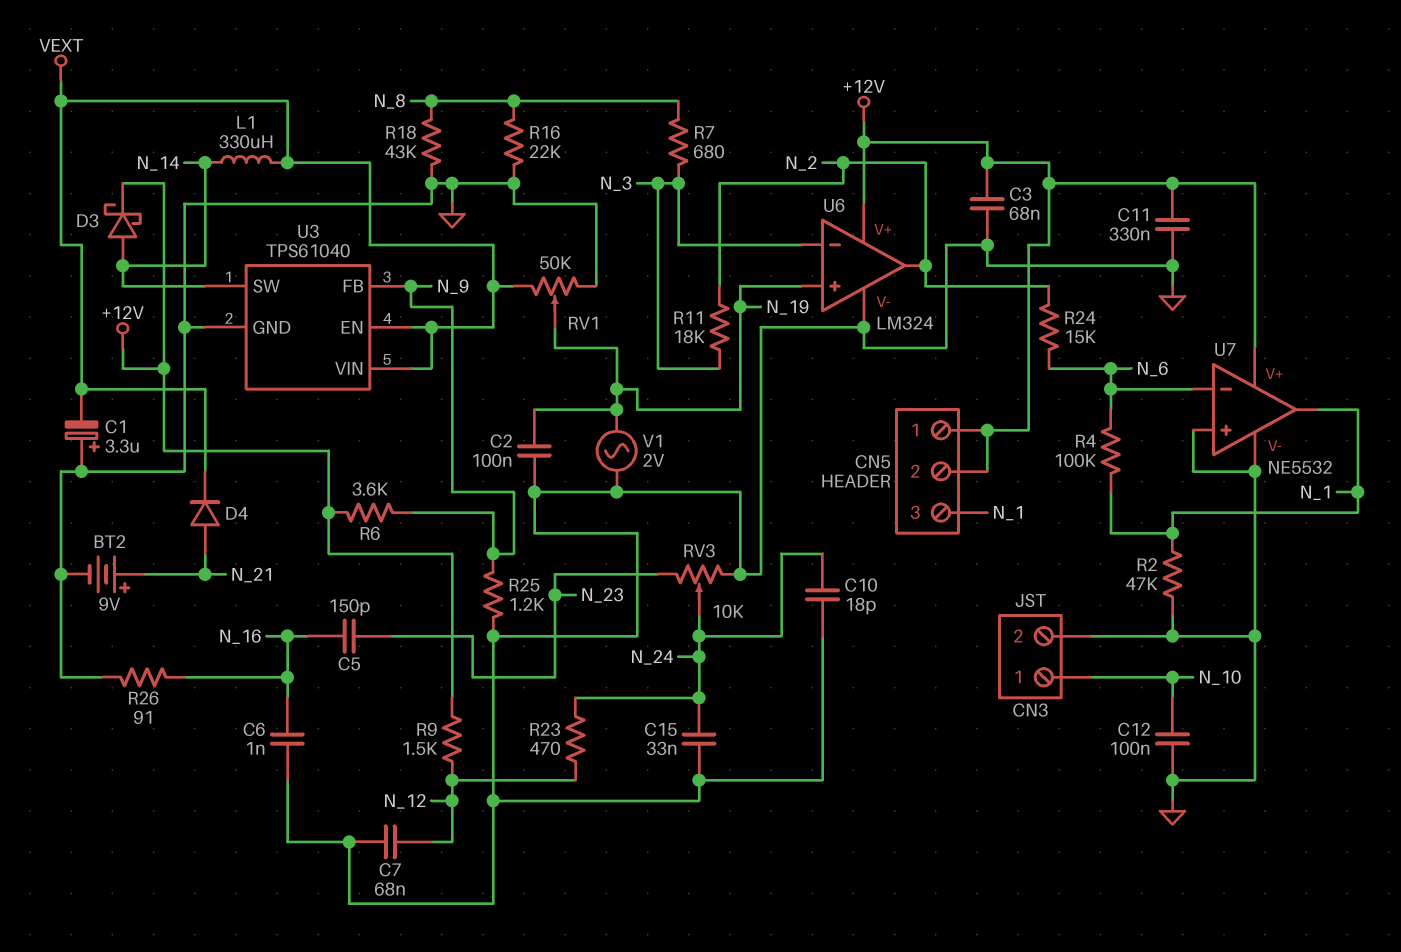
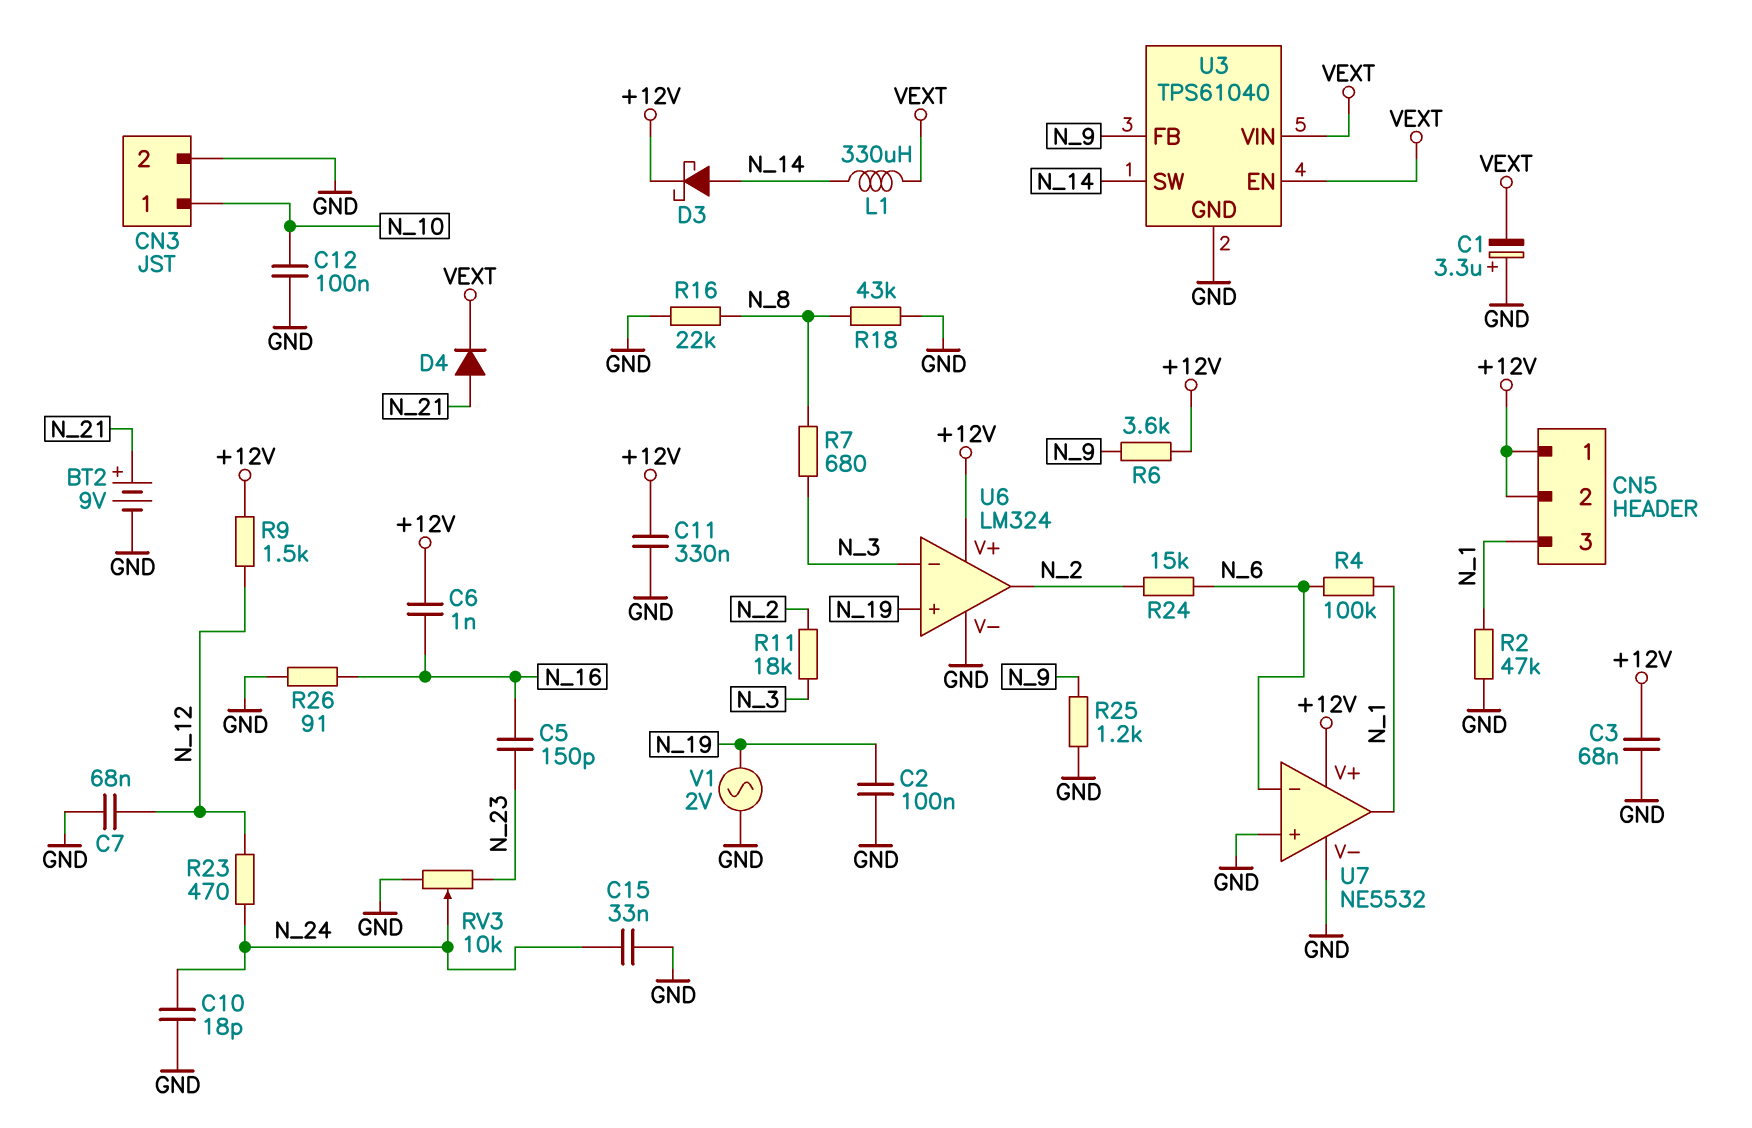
C6: 1nF (GND, N_16) -> 1nF (+12V, N_16)
RV1: 50k (GND, VEXT, wiper N_19) -> none

